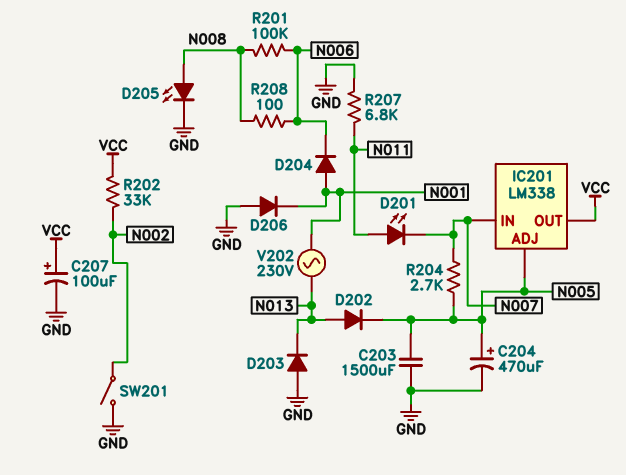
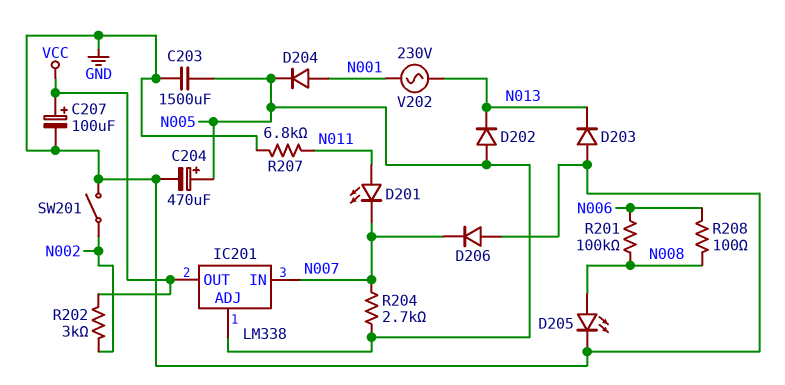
D202: diode (A N013, K N005) -> diode (A N005, K N013)
D204: diode (A N001, K N006) -> diode (A N001, K N005)
D206: diode (A GND, K N001) -> diode (A GND, K N007)
R202: 33k (N002, VCC) -> 3k (N002, VCC)

